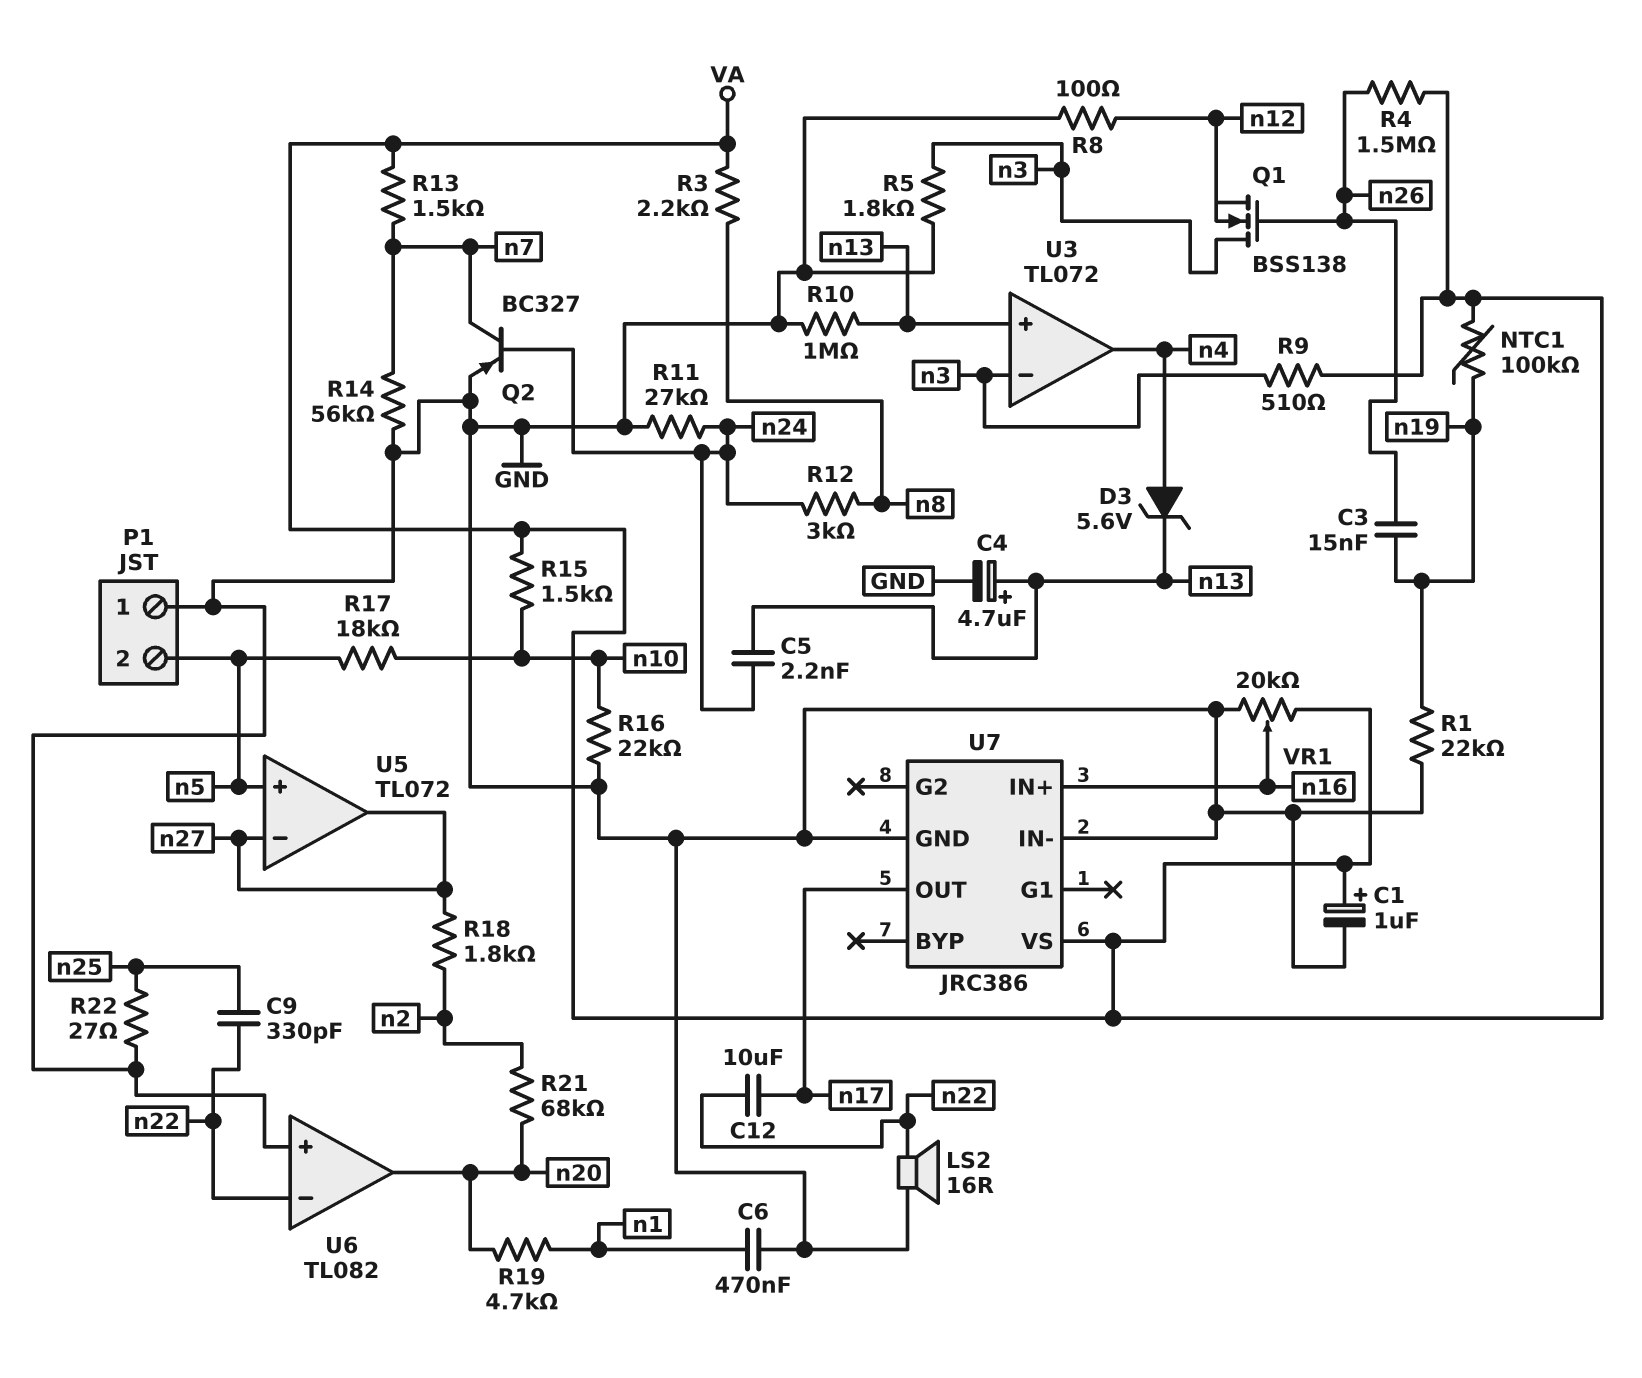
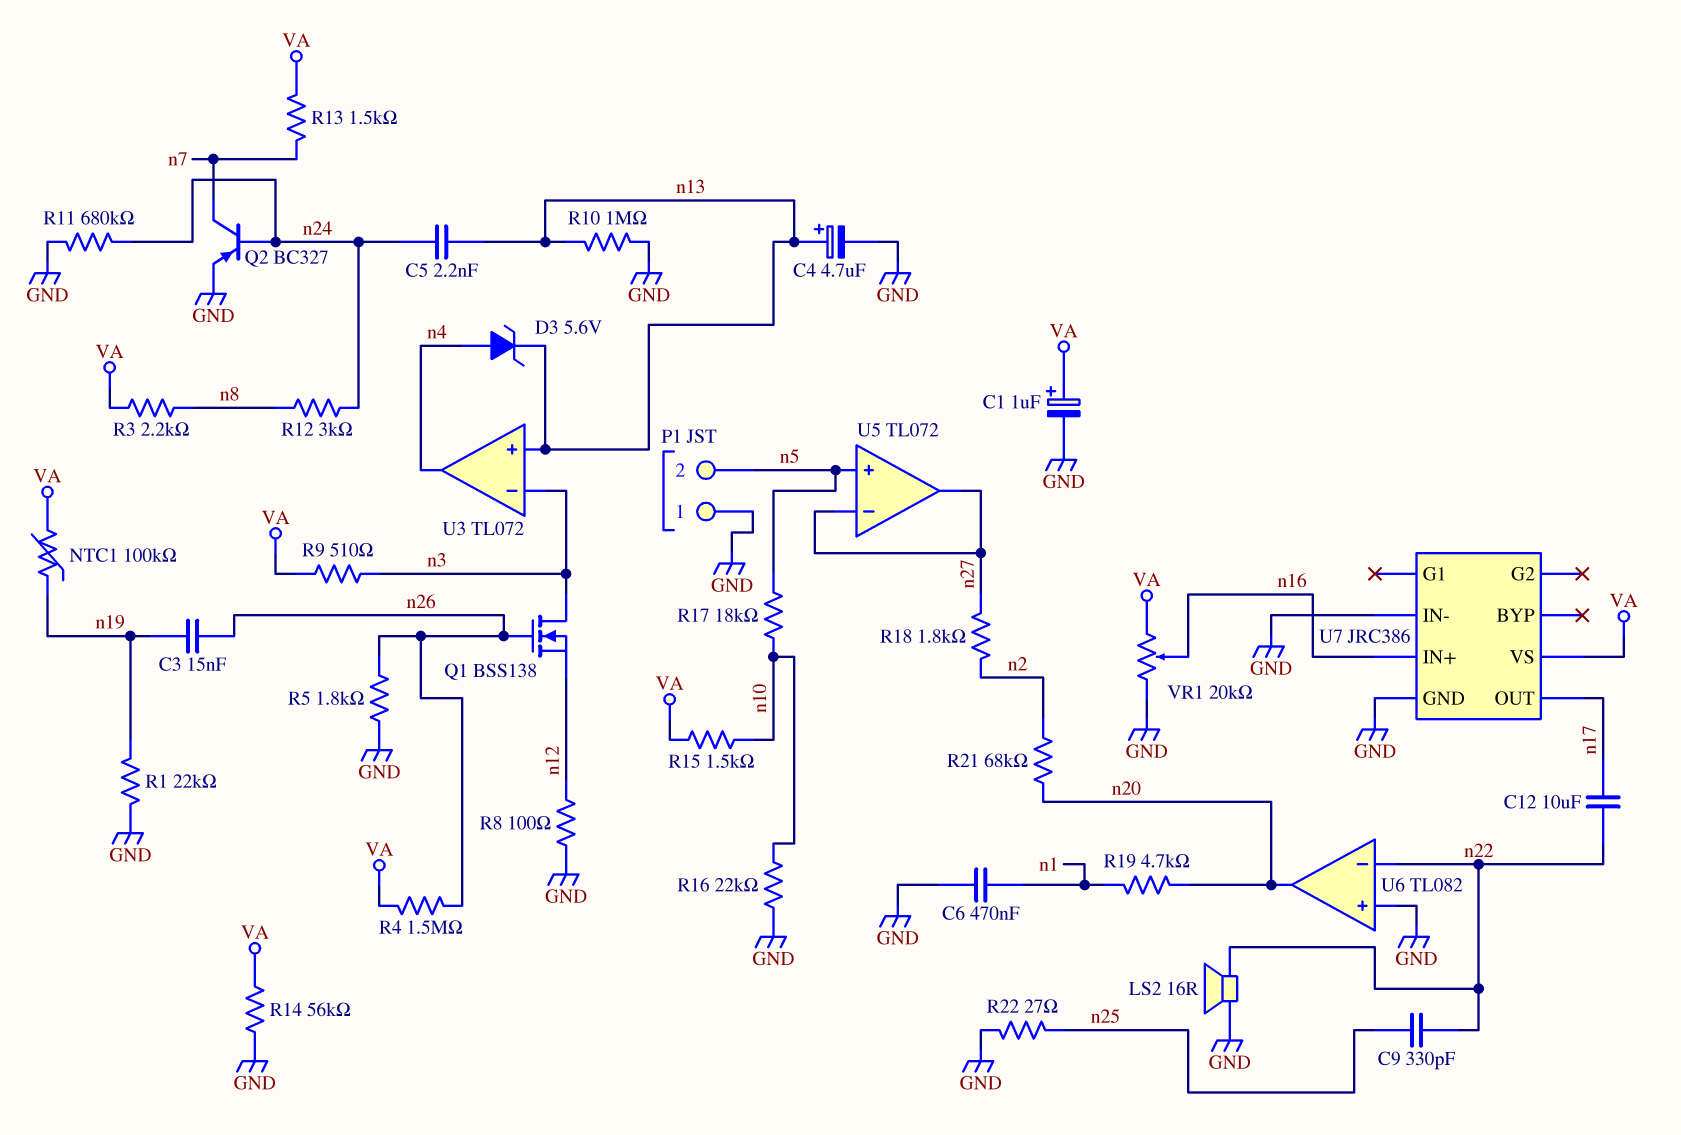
R5: 1.8k (GND, n3) -> 1.8k (GND, n26)
R11: 27k (GND, n24) -> 680k (GND, n24)
R14: 56k (GND, n7) -> 56k (GND, VA)

